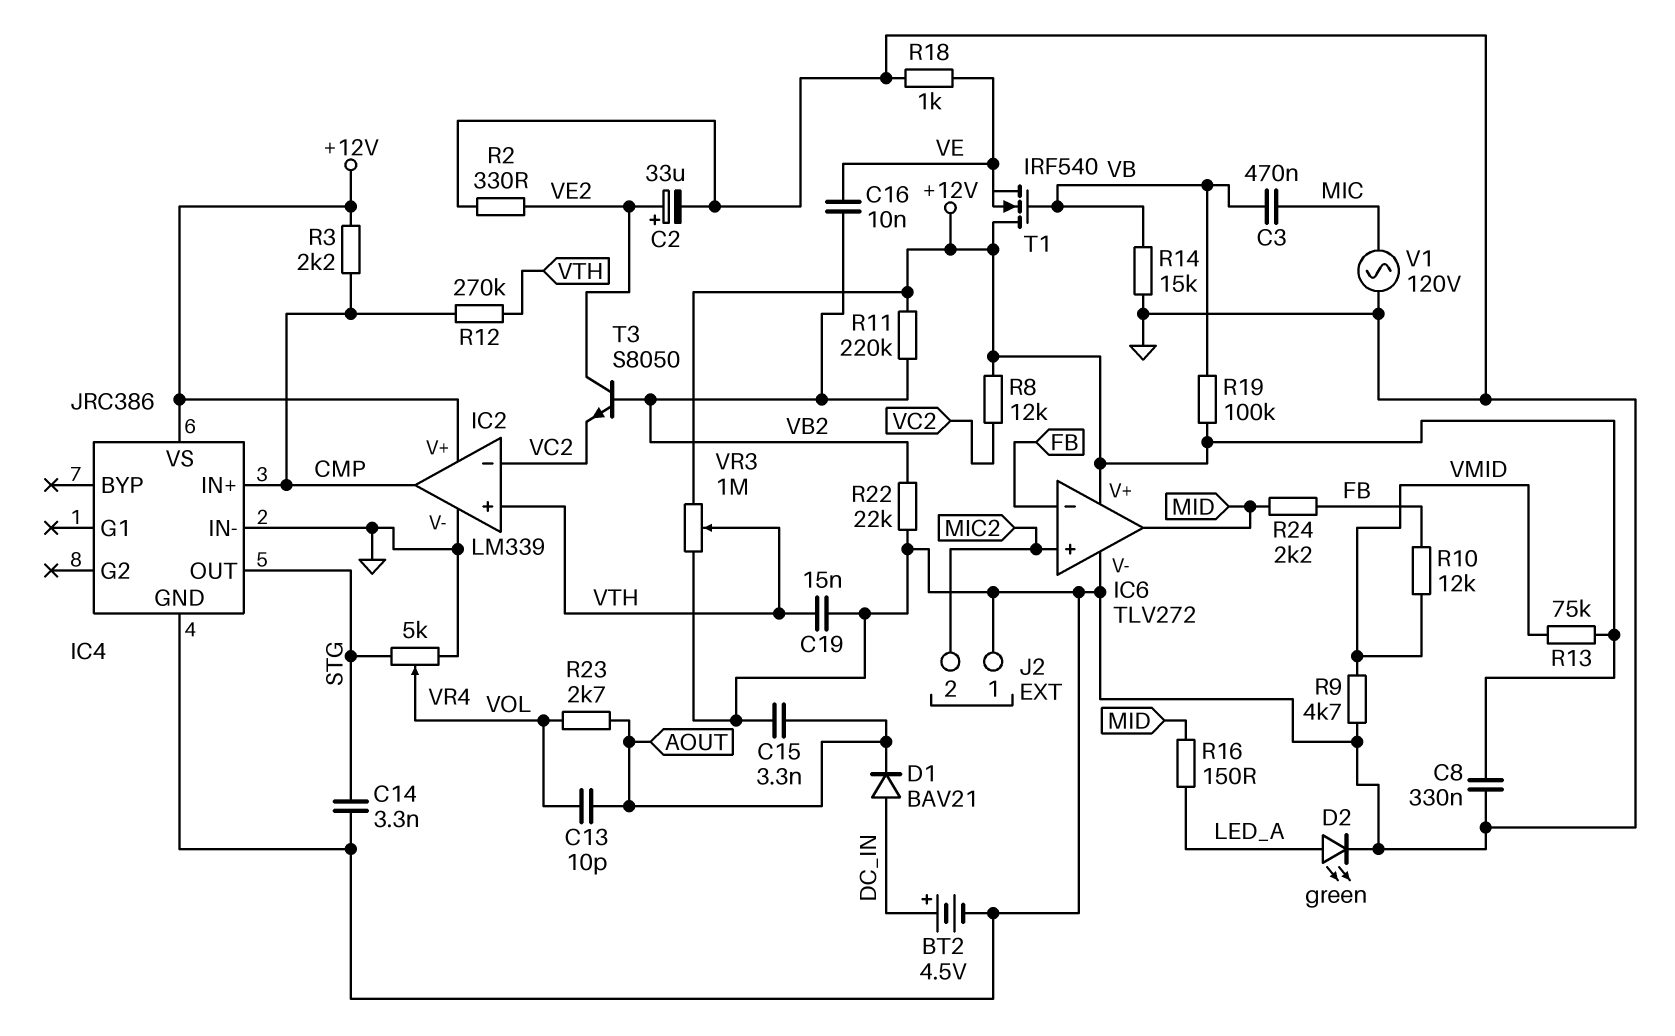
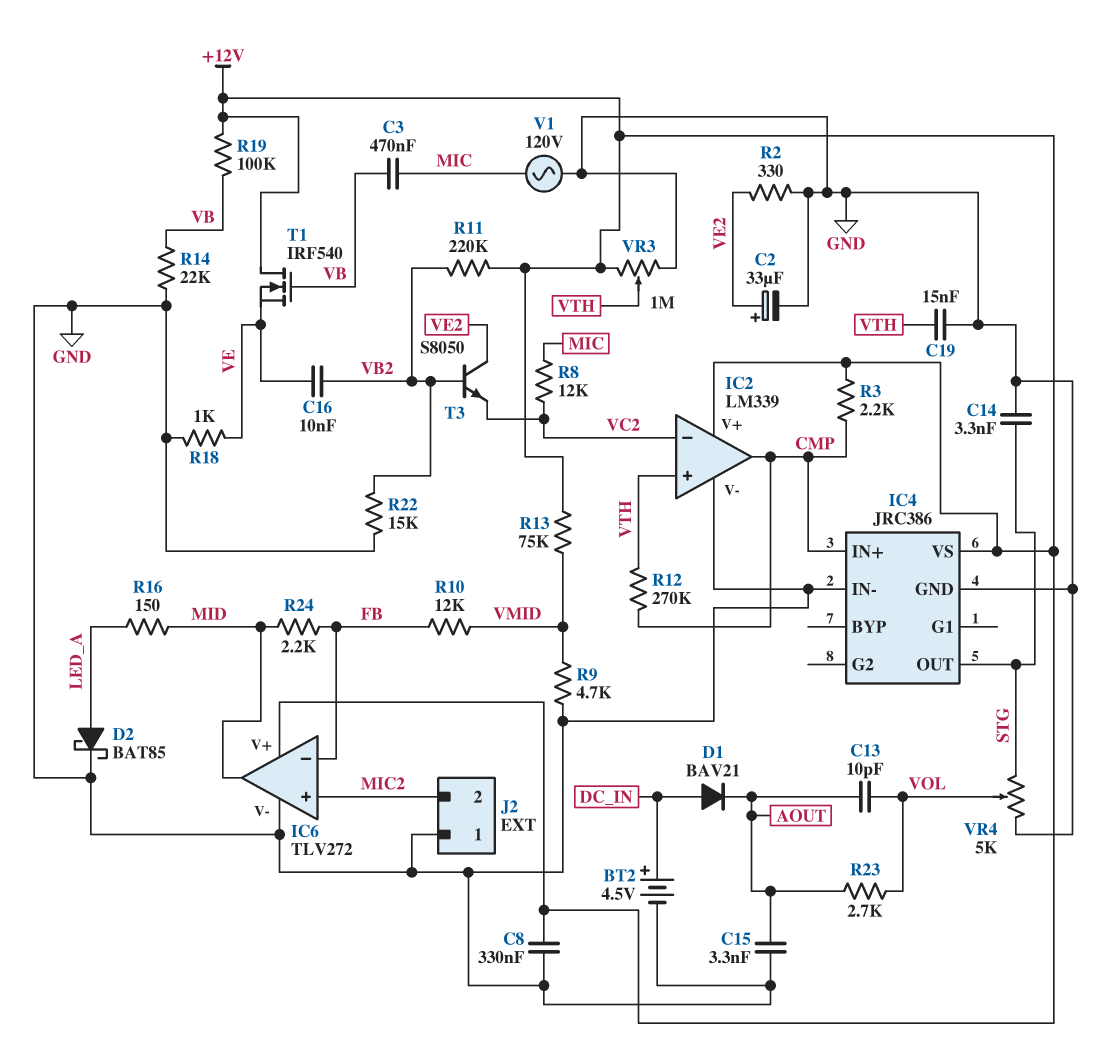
D2: LED green (A LED_A, K GND) -> schottky BAT85 (A LED_A, K GND)
R8: 12k (+12V, VC2) -> 12k (MIC, VC2)
R14: 15k (GND, VB) -> 22k (GND, VB)
R22: 22k (GND, VB2) -> 15k (GND, VB2)

